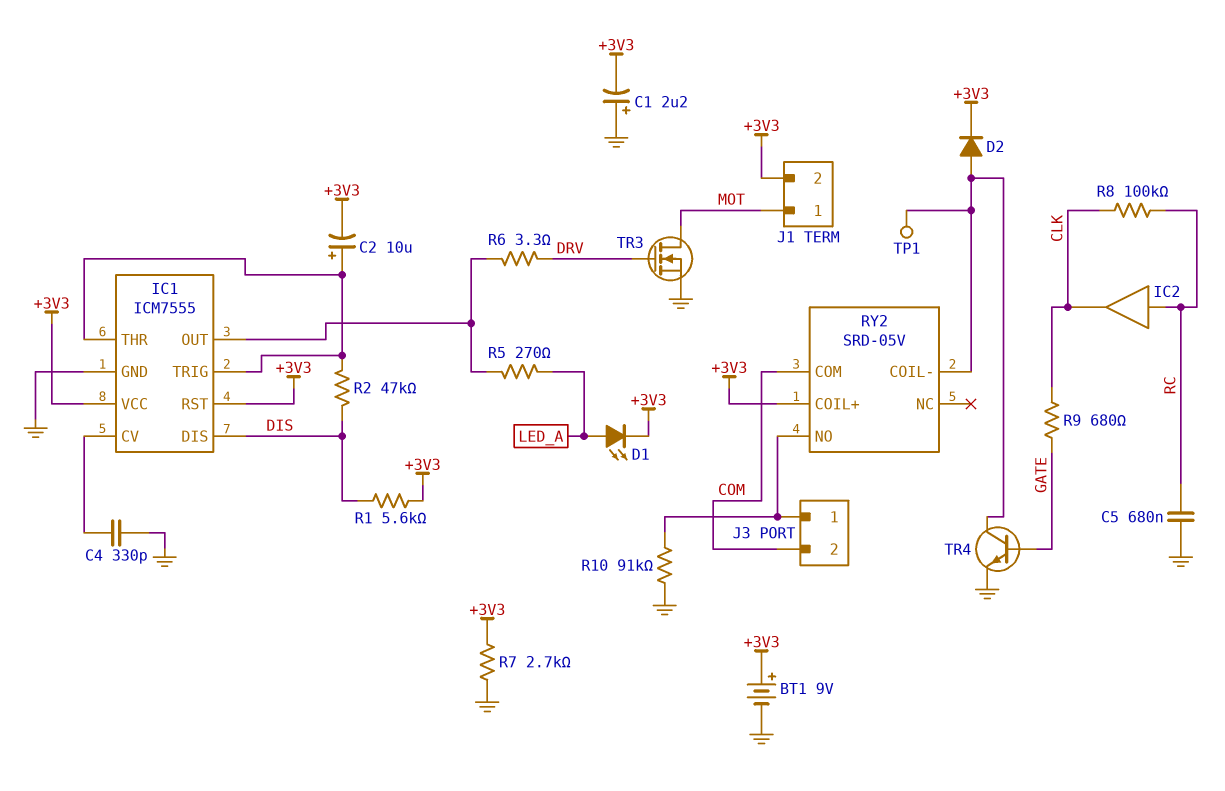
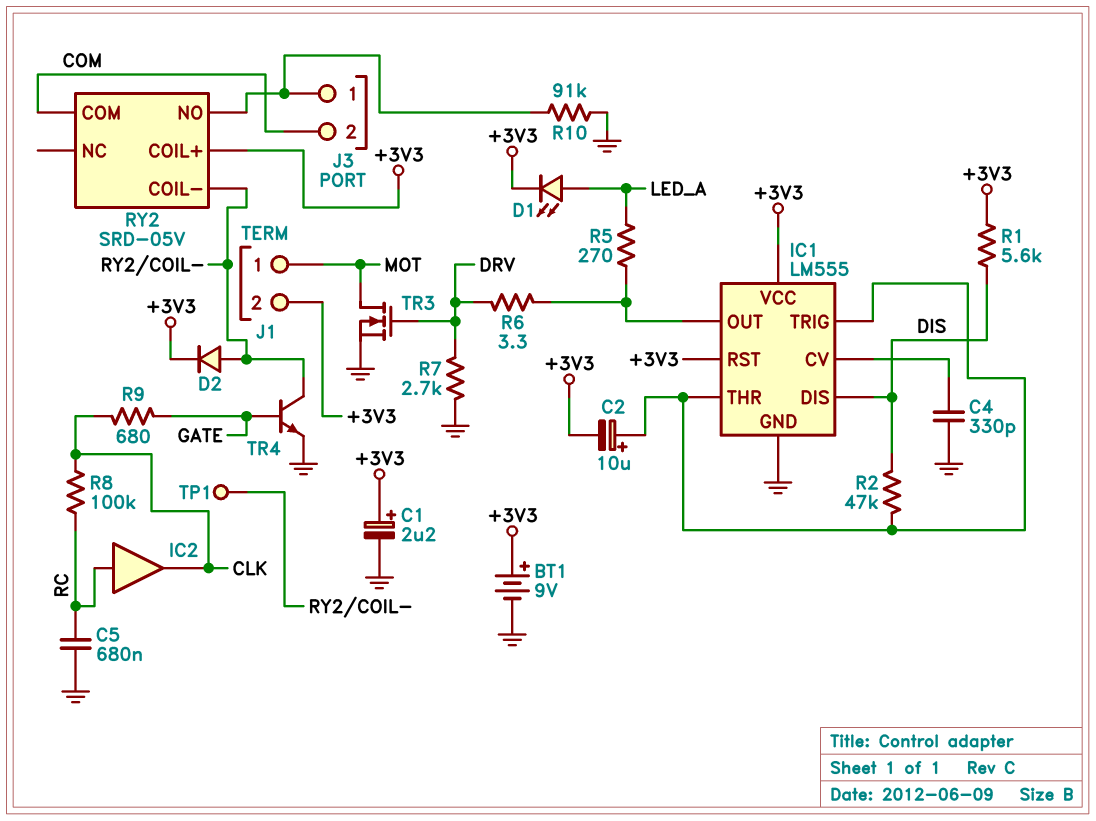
C1: 2.2uF (plus GND, minus +3V3) -> 2.2uF (plus +3V3, minus GND)
IC1: ICM7555 -> LM555
R7: 2.7k (+3V3, GND) -> 2.7k (DRV, GND)

